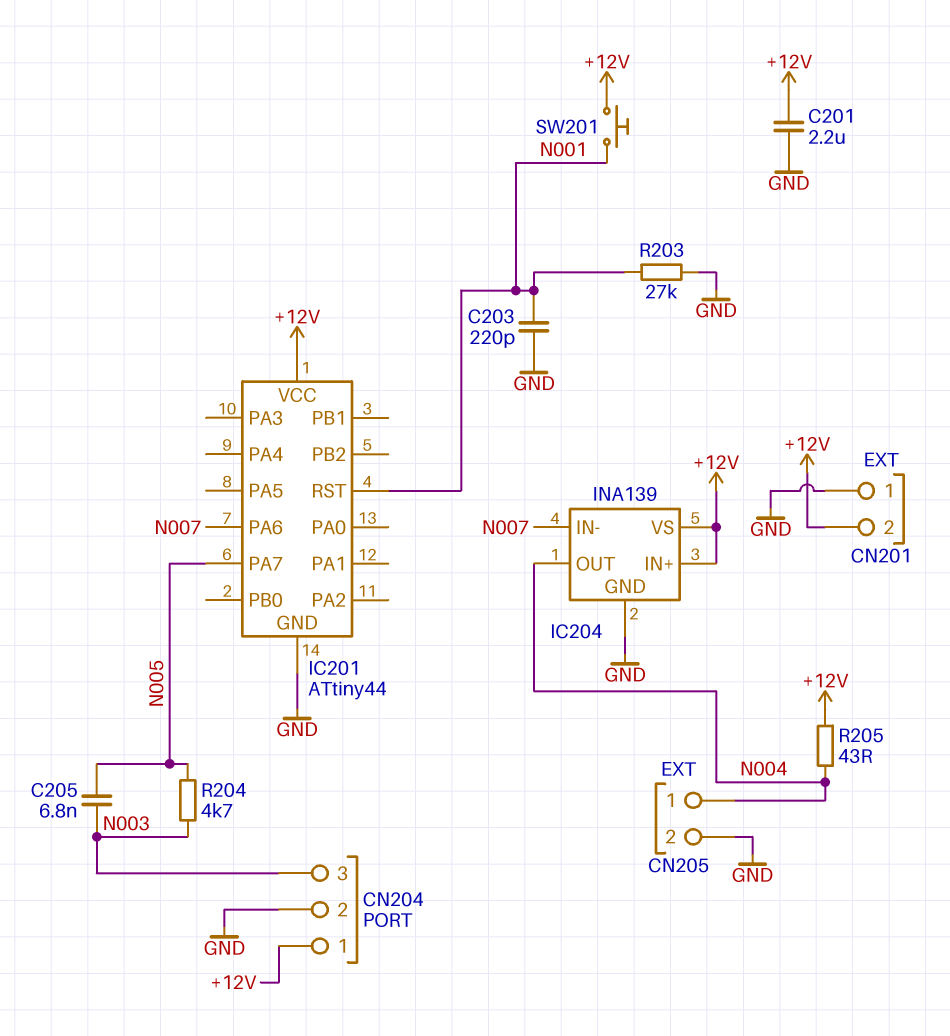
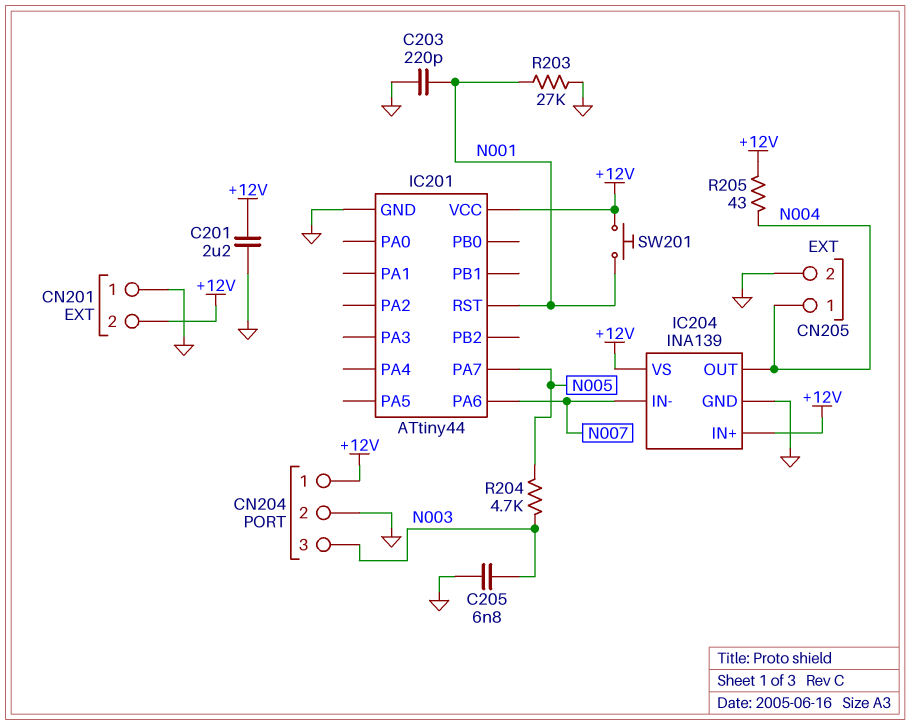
C205: 6.8nF (N003, N005) -> 6.8nF (GND, N003)

